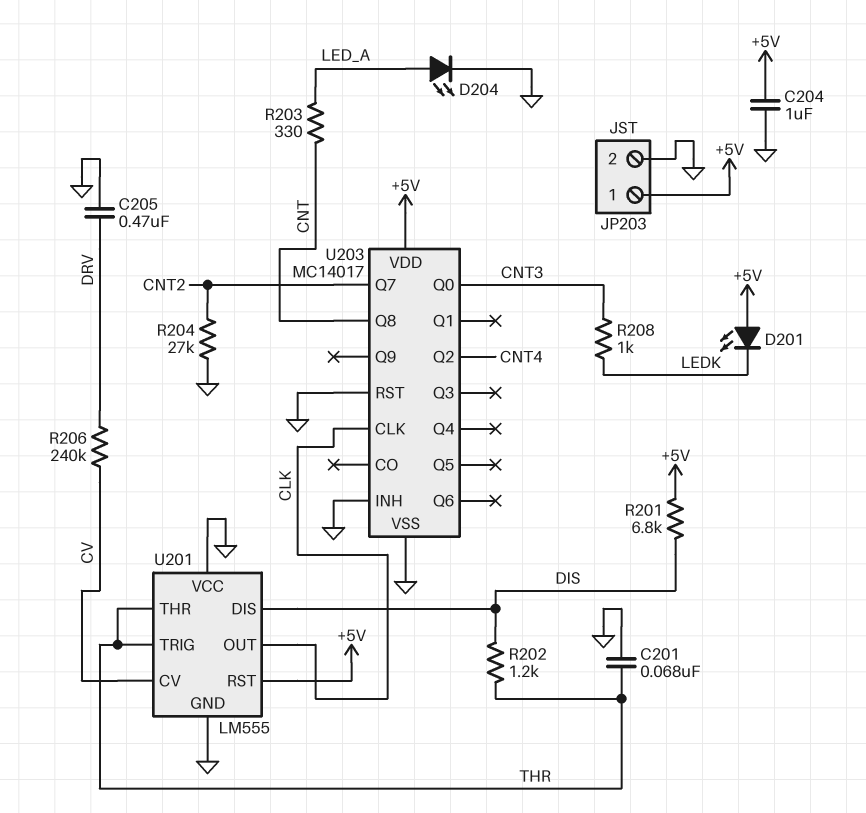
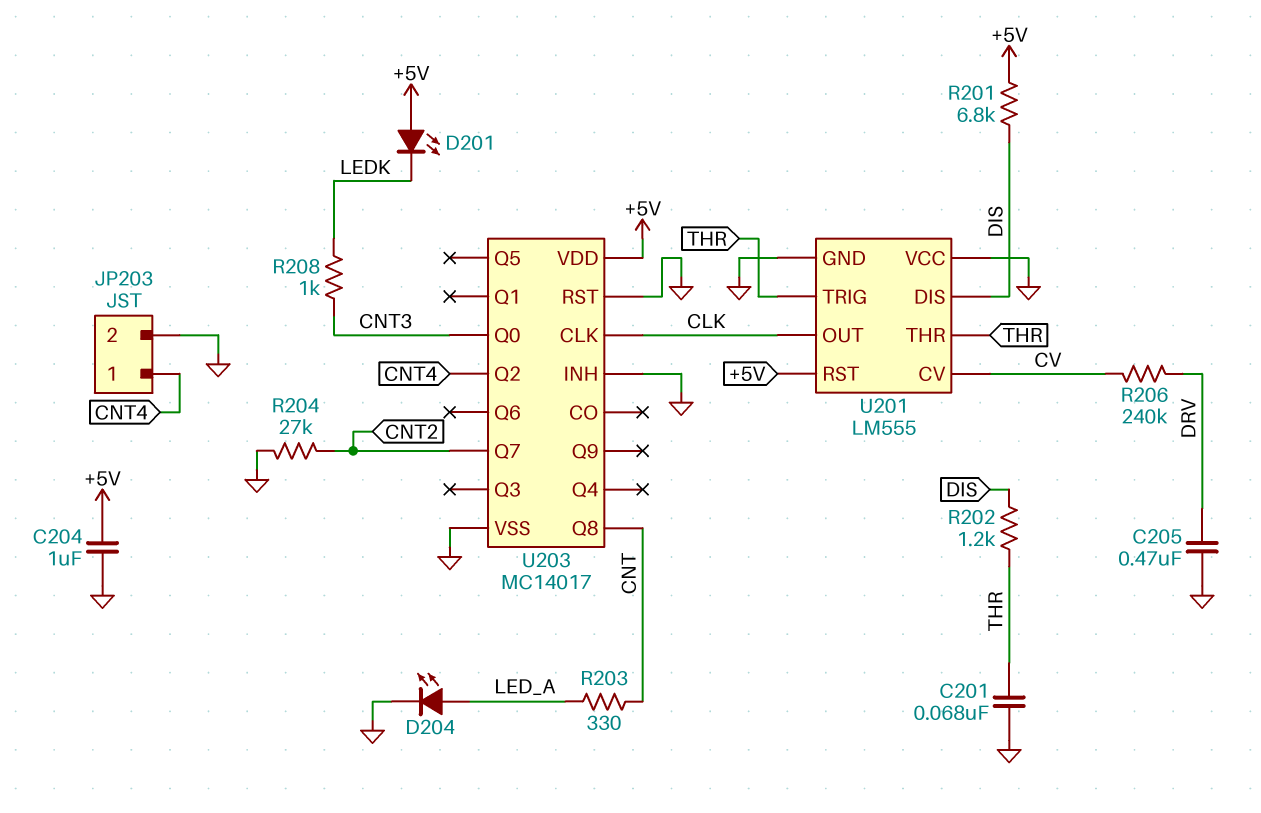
JP203 pin 1: +5V -> CNT4

